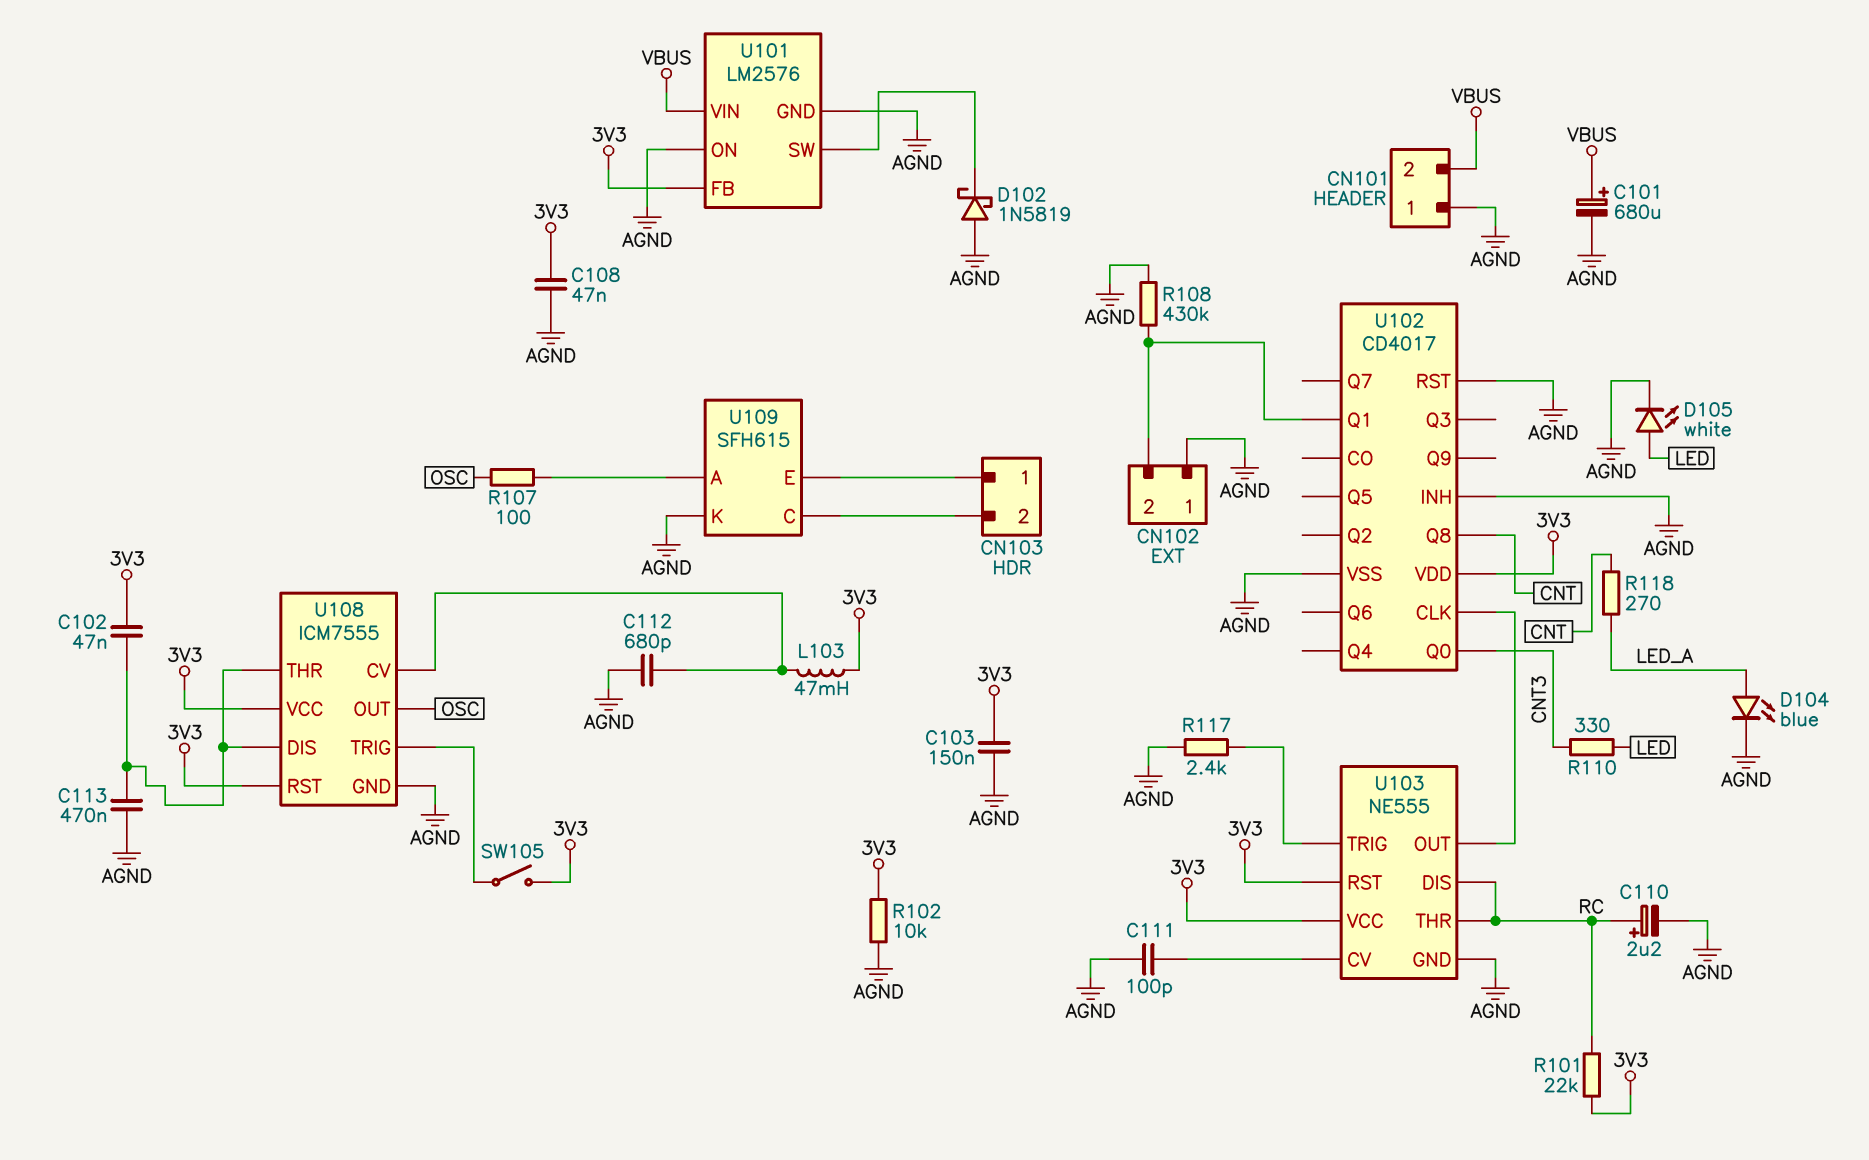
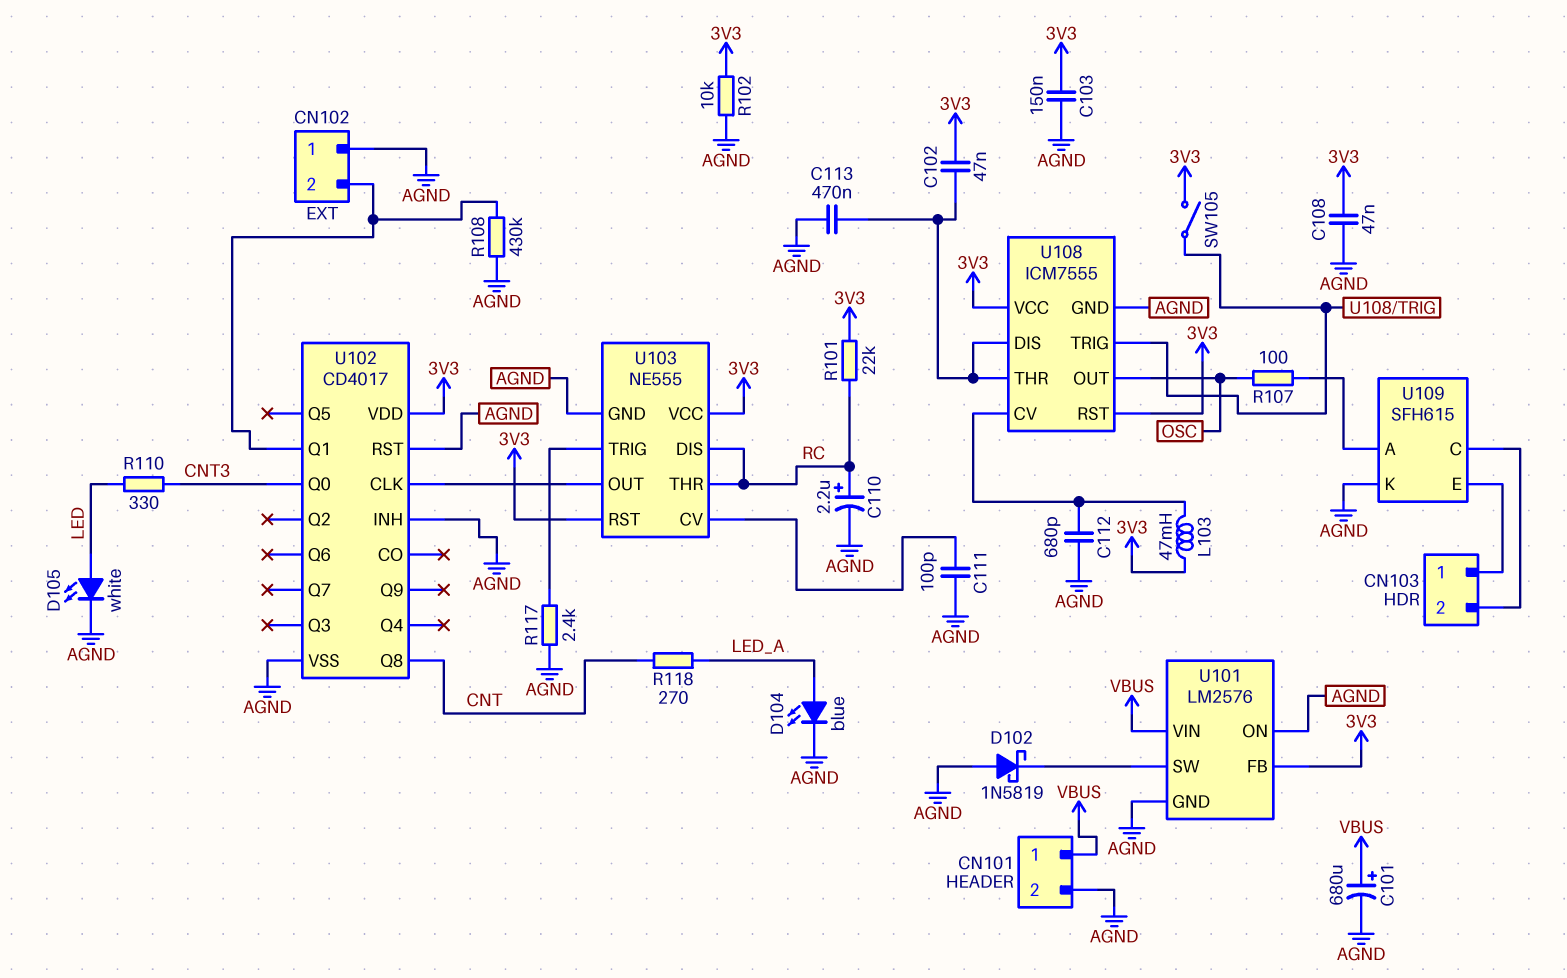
CN101 pin 1: AGND -> VBUS
CN101 pin 2: VBUS -> AGND

